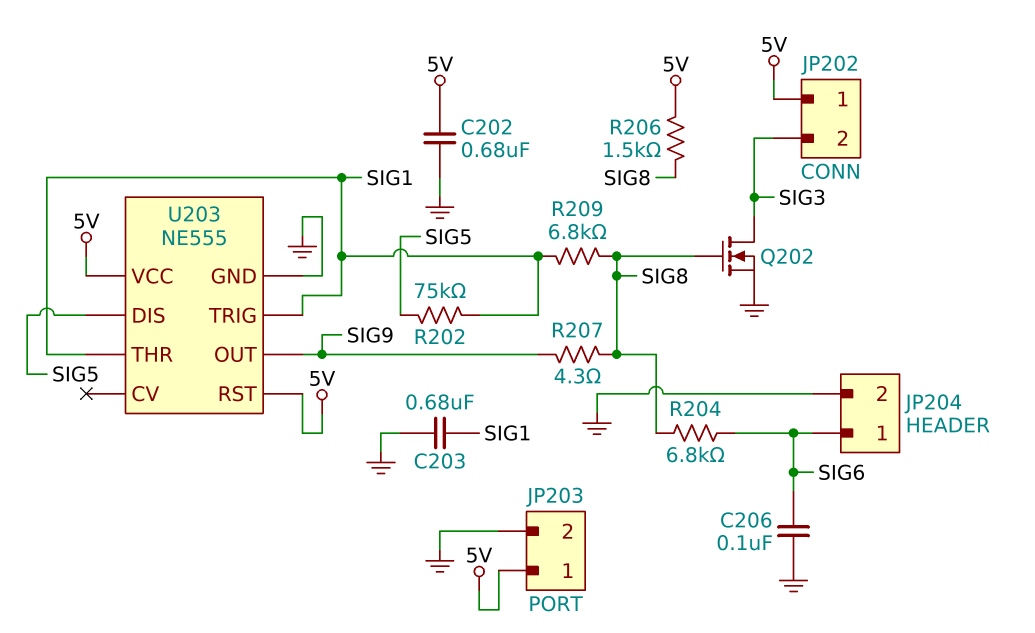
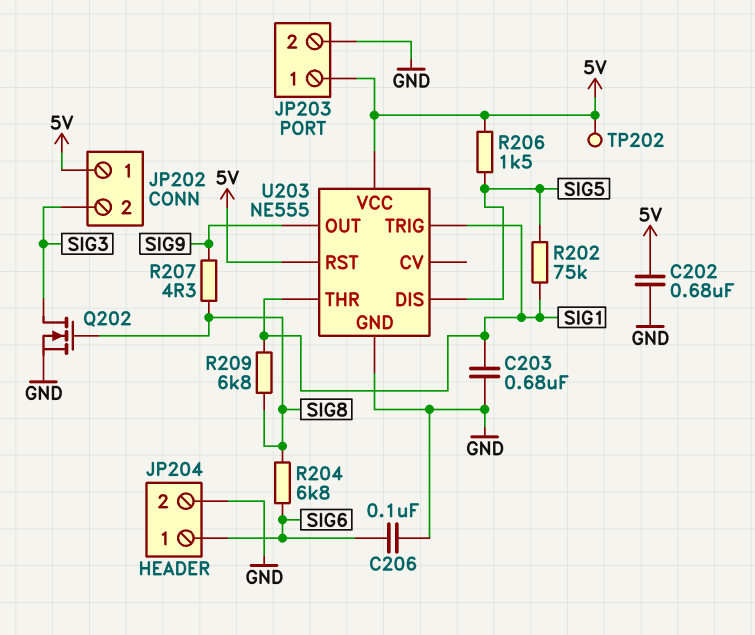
R206: 1.5k (5V, SIG8) -> 1.5k (5V, SIG5)
TP202: none -> test point (5V)

